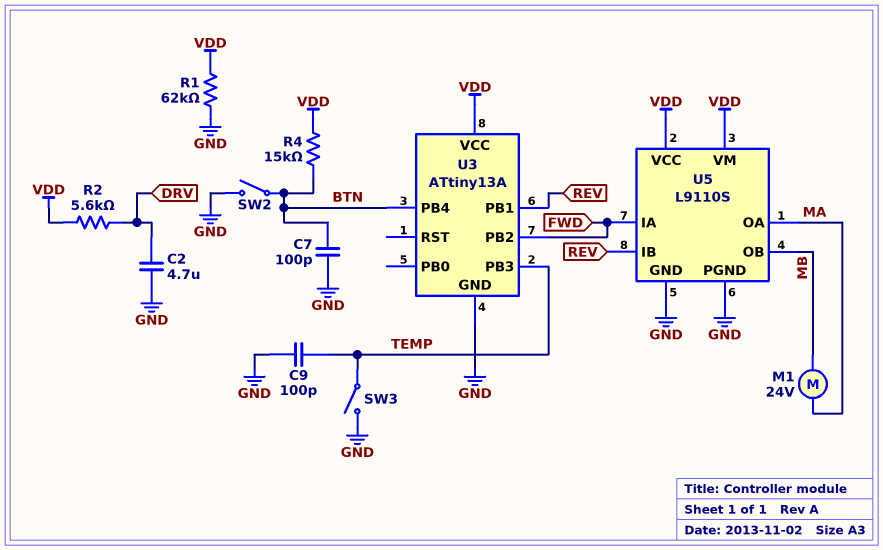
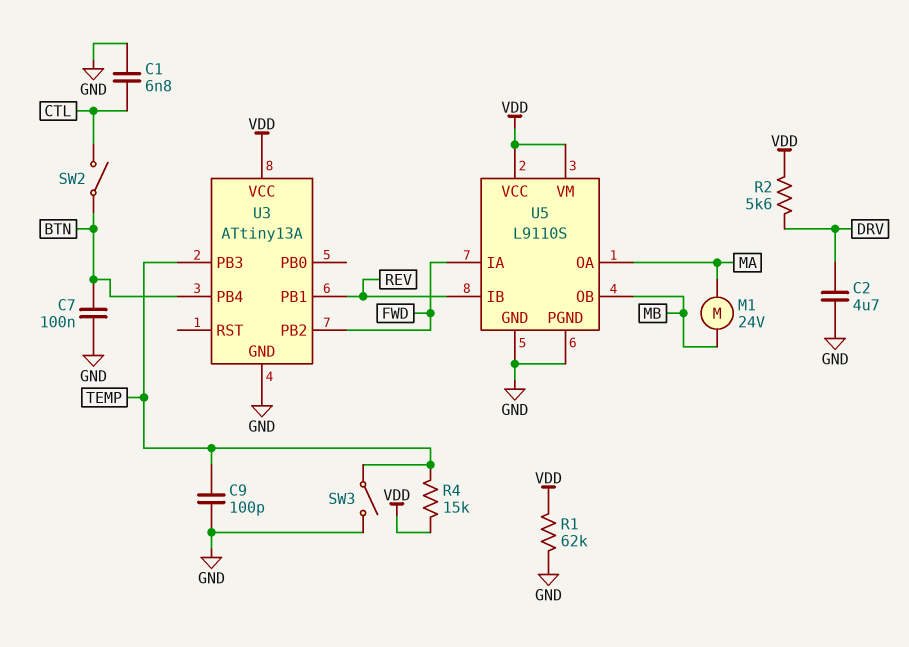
C1: none -> 6.8nF (CTL, GND)
C7: 100pF (BTN, GND) -> 100nF (BTN, GND)
R4: 15k (BTN, VDD) -> 15k (TEMP, VDD)
SW2: switch (BTN, GND) -> switch (BTN, CTL)

